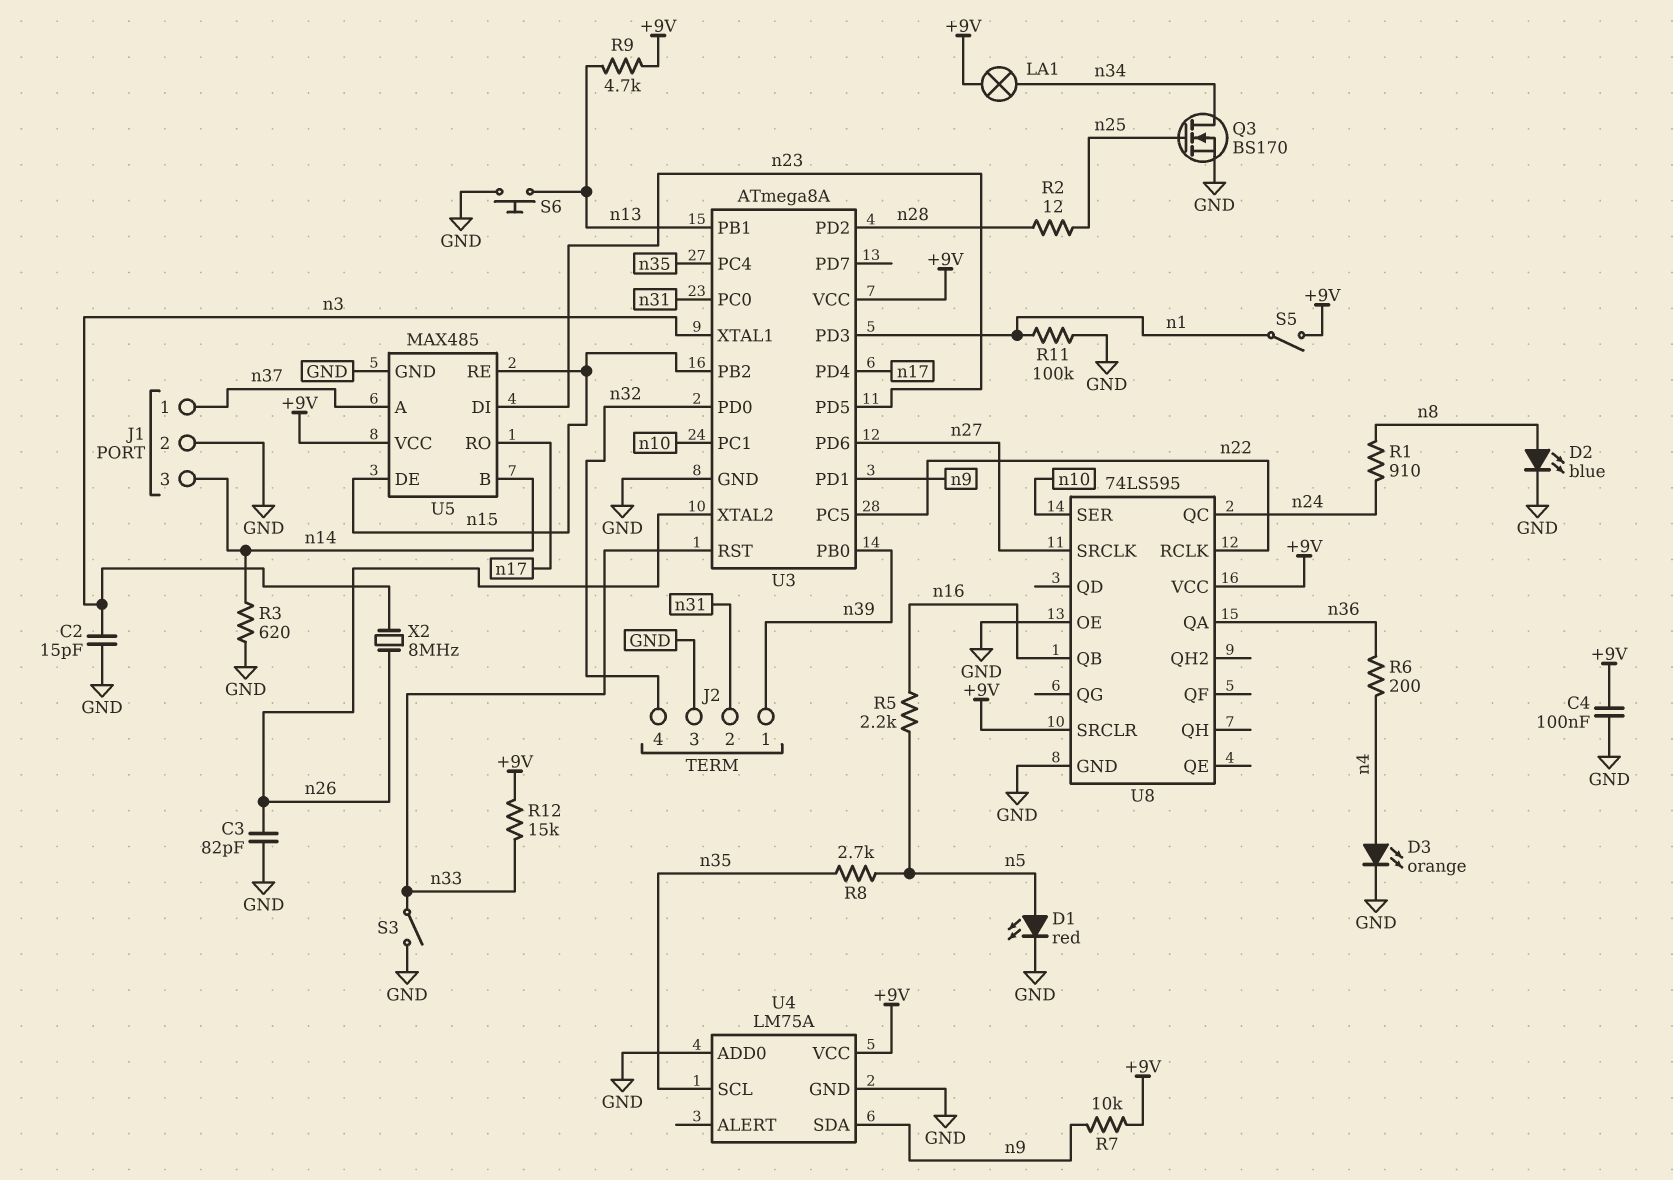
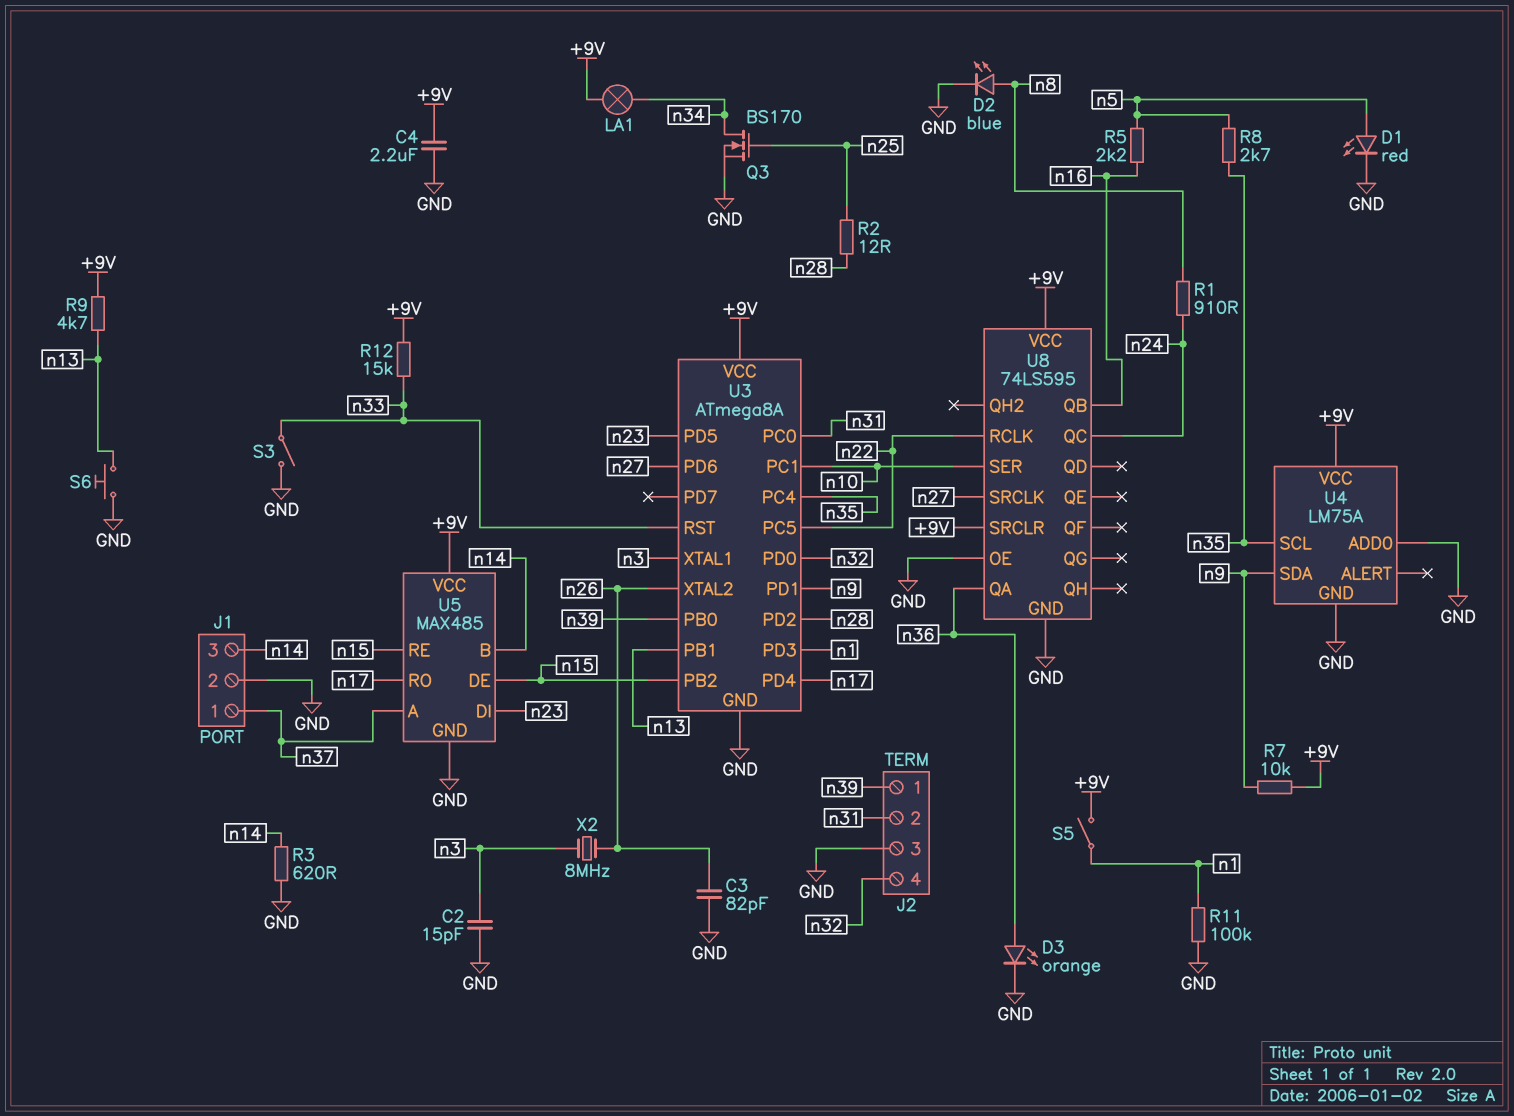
C4: 100nF (+9V, GND) -> 2.2uF (+9V, GND)
D3: LED orange (A n4, K GND) -> LED orange (A n36, K GND)
R6: 200 (n4, n36) -> none

